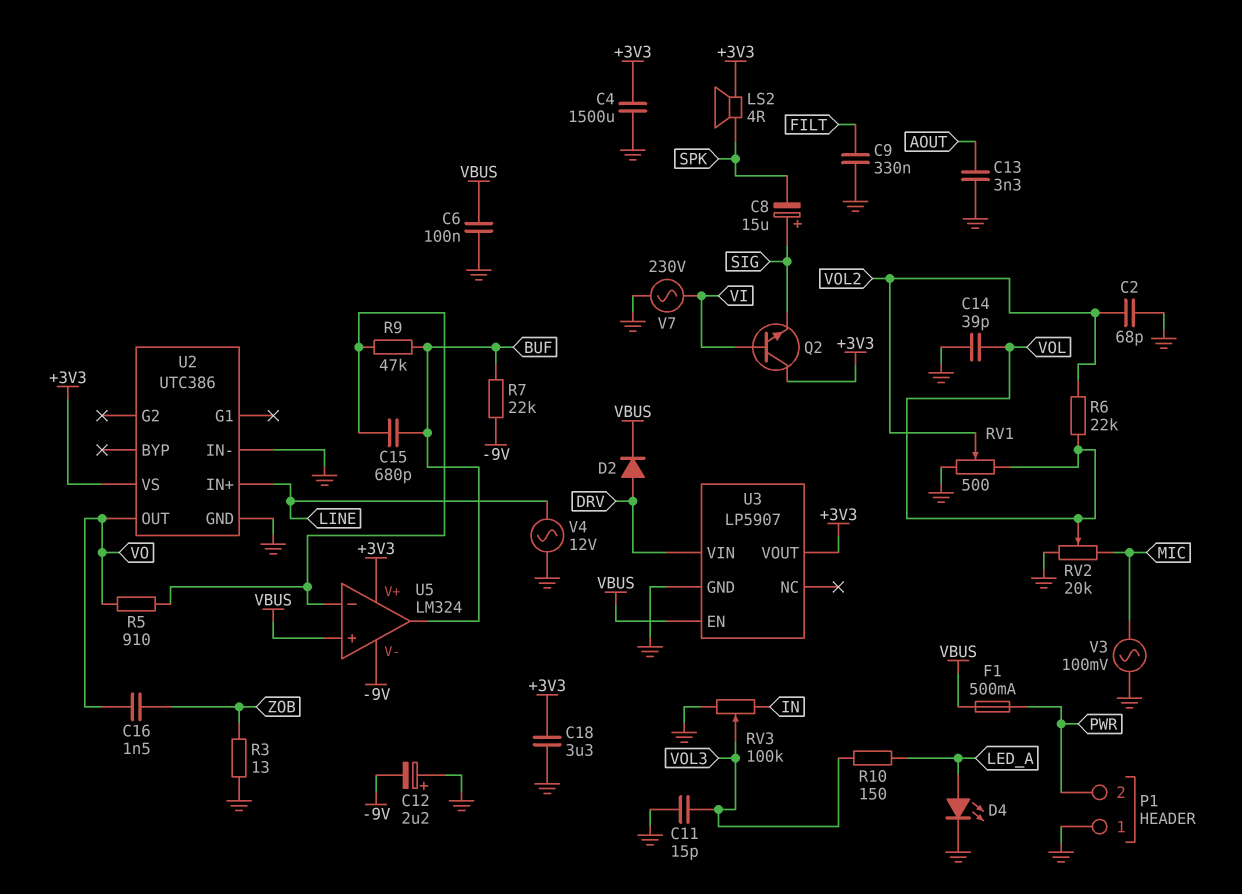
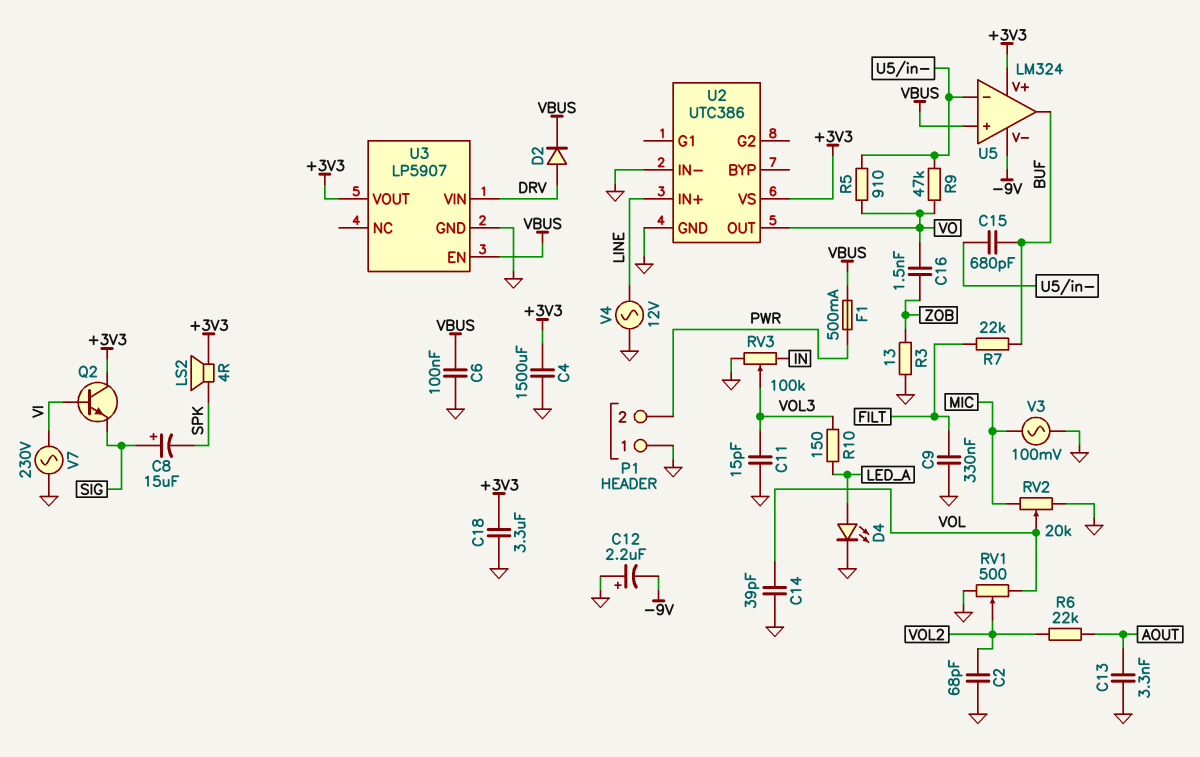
R6: 22k (VOL, VOL2) -> 22k (AOUT, VOL2)
R7: 22k (-9V, BUF) -> 22k (BUF, FILT)
R9: 47k (BUF, U5/in-) -> 47k (U5/in-, VO)

